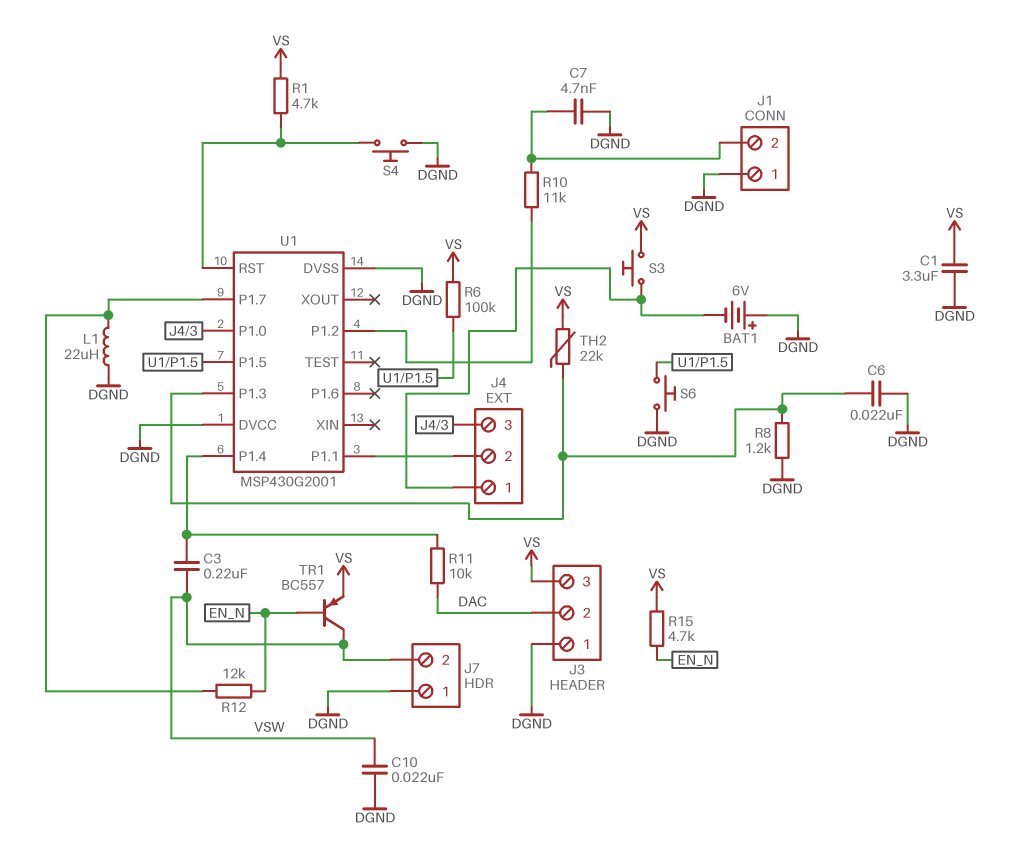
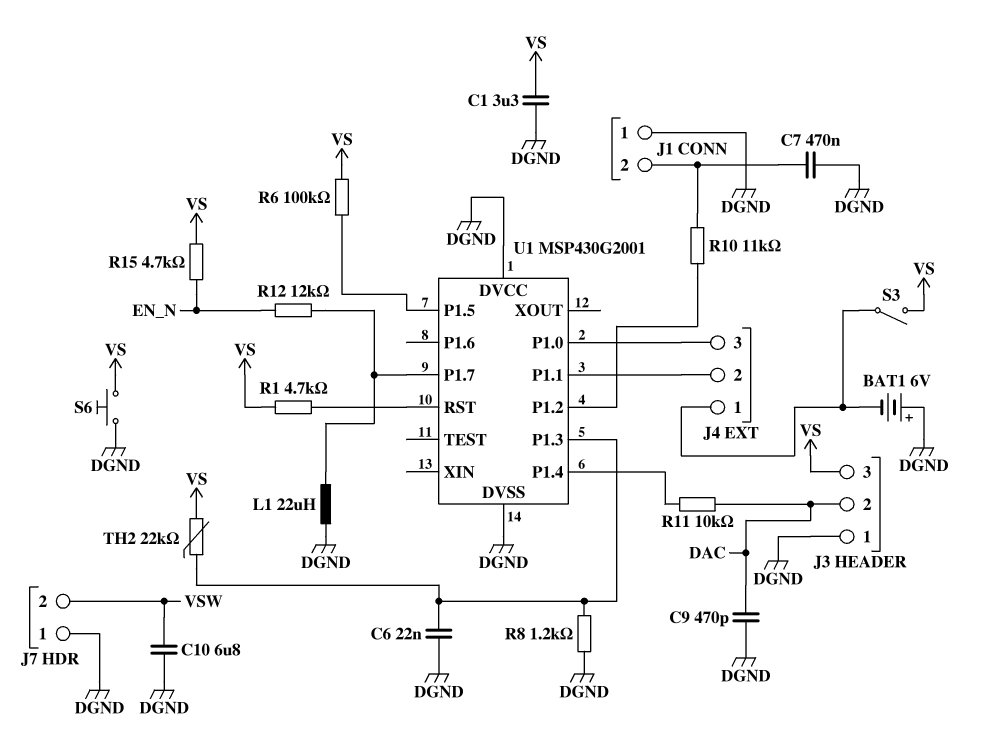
C3: 220nF (U1/P1.4, VSW) -> none
C7: 4.7nF (DGND, J1/2) -> 470nF (DGND, J1/2)
C9: none -> 470pF (DAC, DGND)
C10: 22nF (DGND, VSW) -> 6.8uF (DGND, VSW)
S3: button (J4/1, VS) -> switch (J4/1, VS)
S4: button (DGND, U1/RST) -> none
S6: button (DGND, U1/P1.5) -> button (DGND, VS)
TR1: PNP BC557 (B EN_N, C VSW, E VS) -> none

